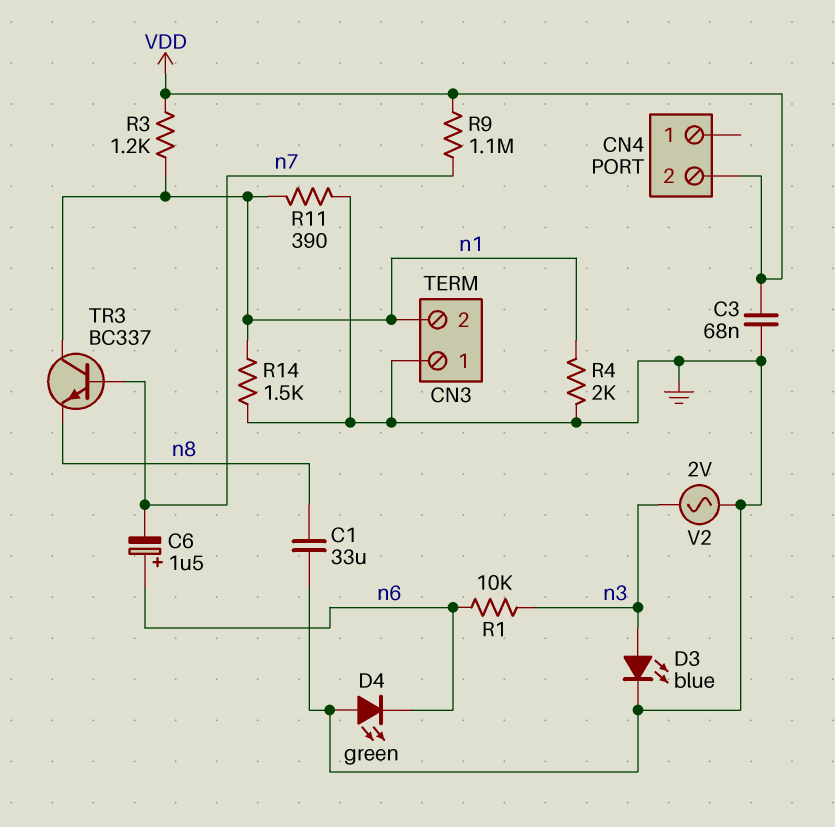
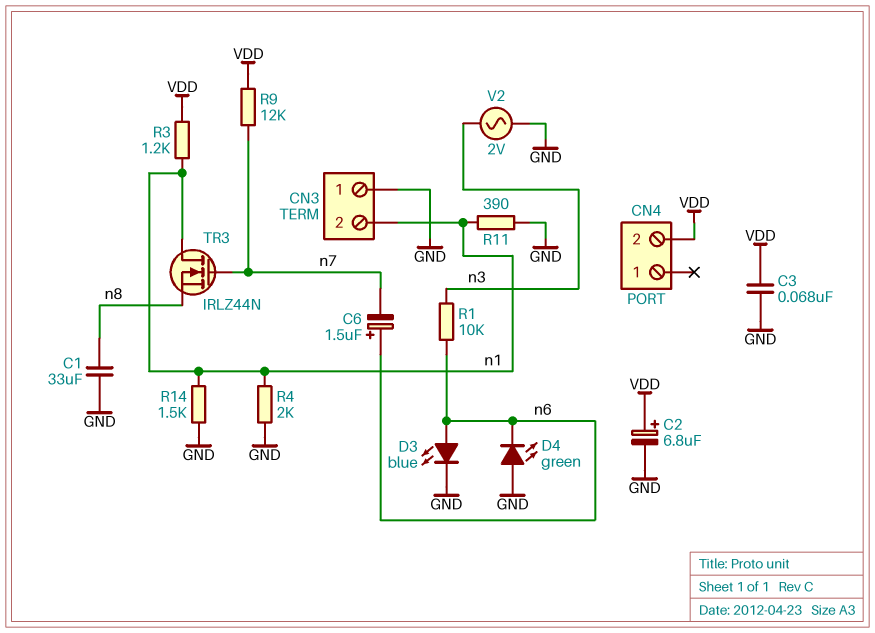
C2: none -> 6.8uF (plus VDD, minus GND)
D3: LED blue (A n3, K GND) -> LED blue (A n6, K GND)
R9: 1.1M (VDD, n7) -> 12k (VDD, n7)
TR3: NPN BC337 (B n7, C n1, E n8) -> NMOS IRLZ44N (G n7, D n1, S n8)

